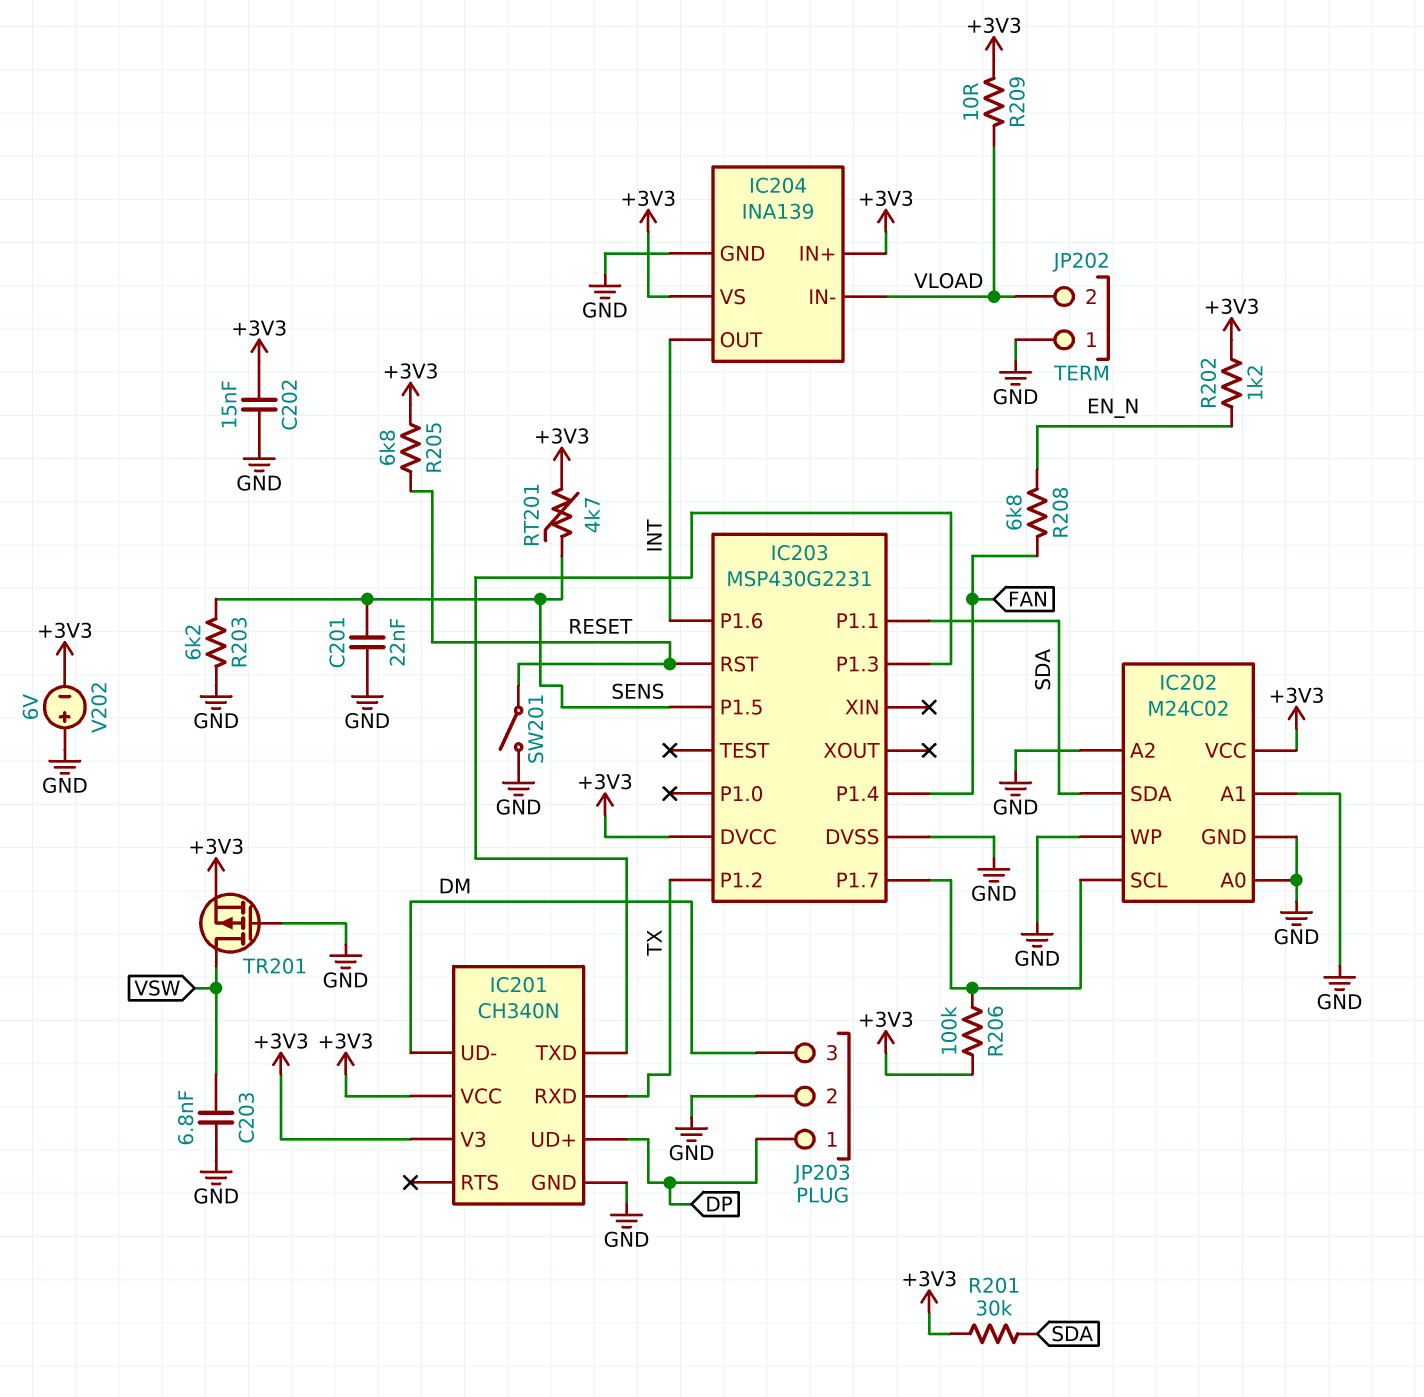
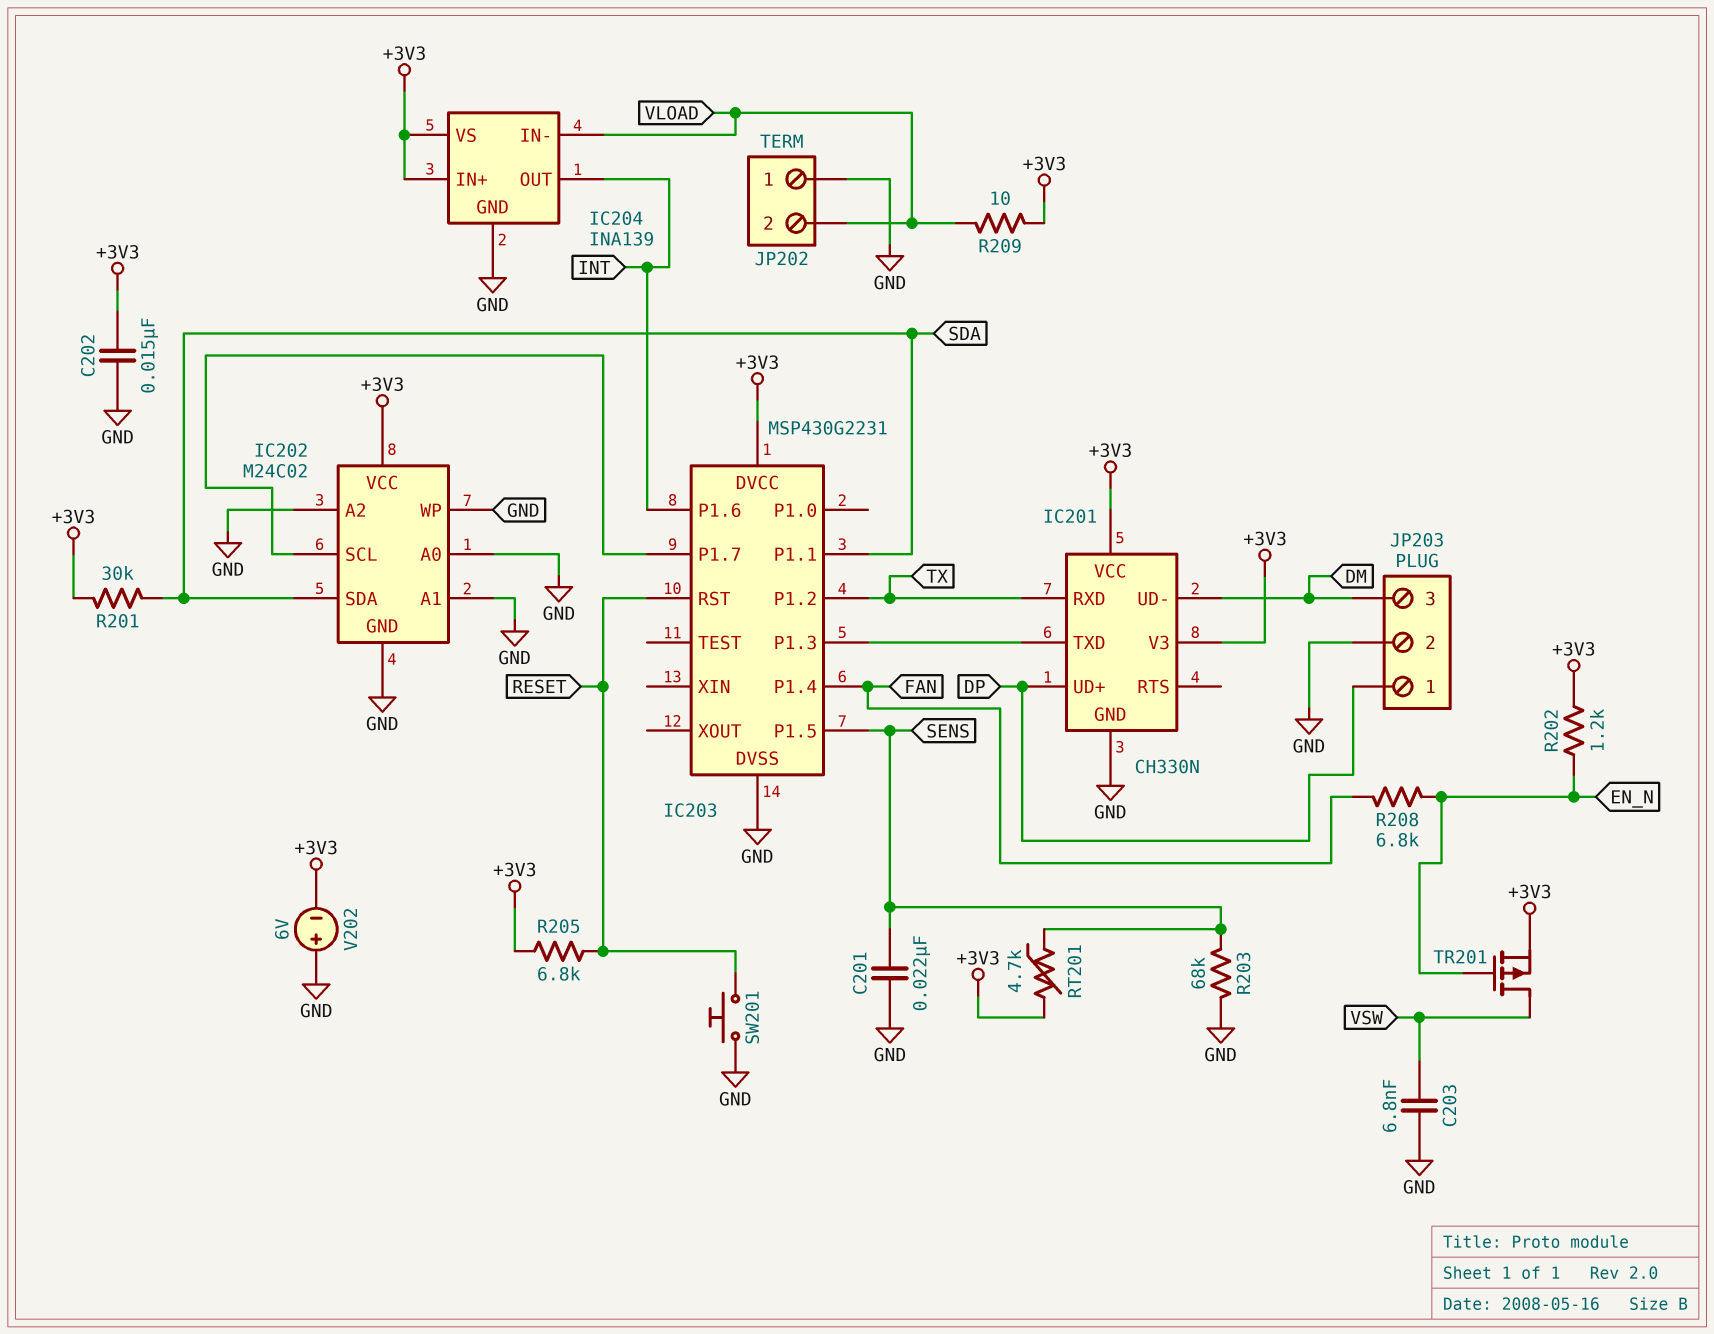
IC201: CH340N -> CH330N
R203: 6.2k (GND, SENS) -> 68k (GND, SENS)
R206: 100k (+3V3, IC202/SCL) -> none
SW201: switch (GND, RESET) -> button (GND, RESET)
TR201: PMOS (G GND, D VSW, S +3V3) -> PMOS (G EN_N, D VSW, S +3V3)

